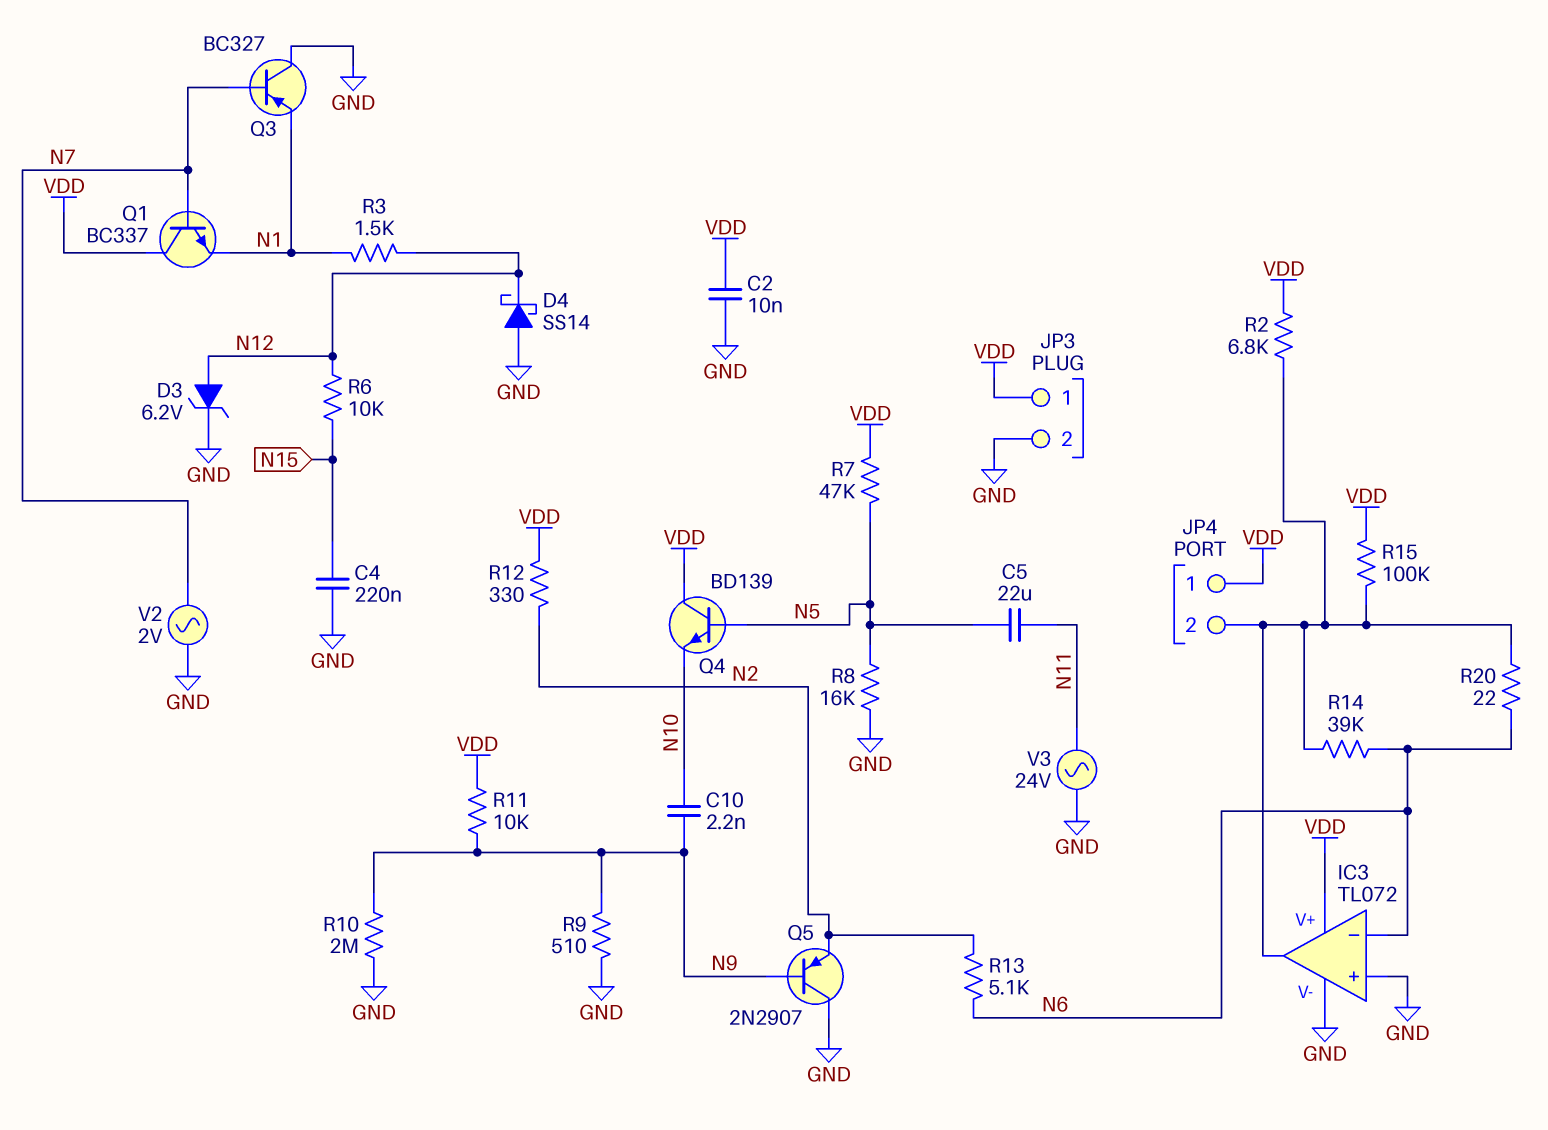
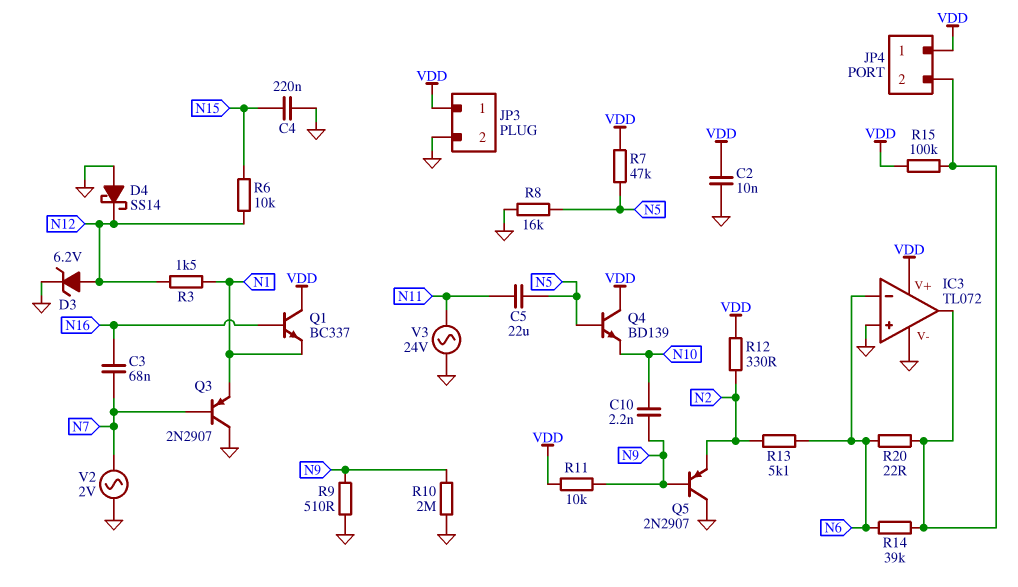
C3: none -> 68nF (N7, N16)
Q1: NPN BC337 (B N7, C VDD, E N1) -> NPN BC337 (B N16, C VDD, E N1)
Q3: PNP BC327 (B N7, C GND, E N1) -> PNP 2N2907 (B N7, C GND, E N1)
R2: 6.8k (IC3/out, VDD) -> none

